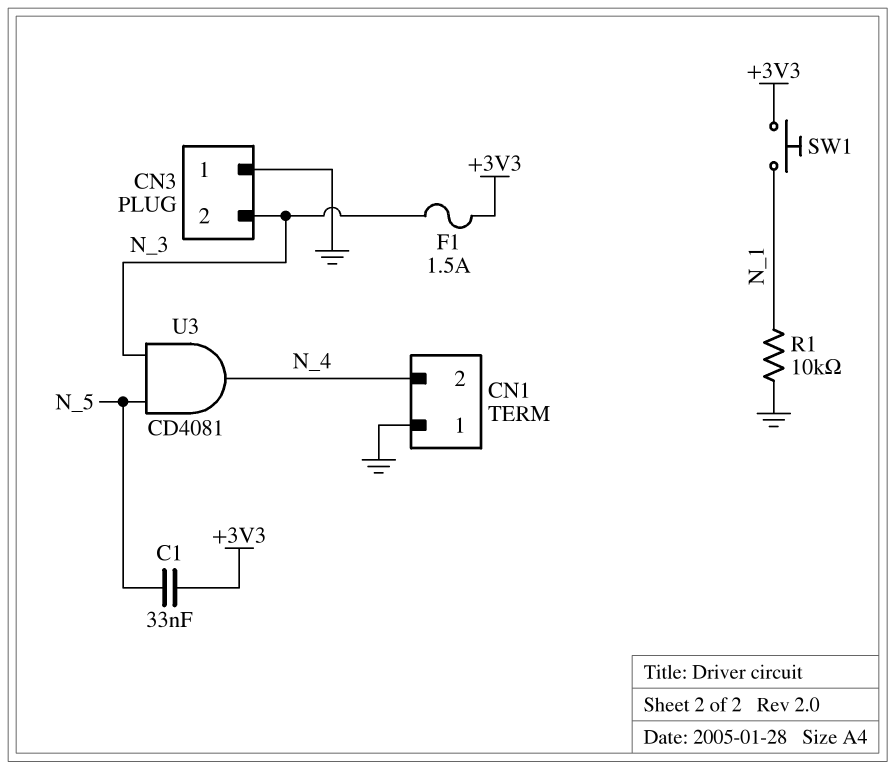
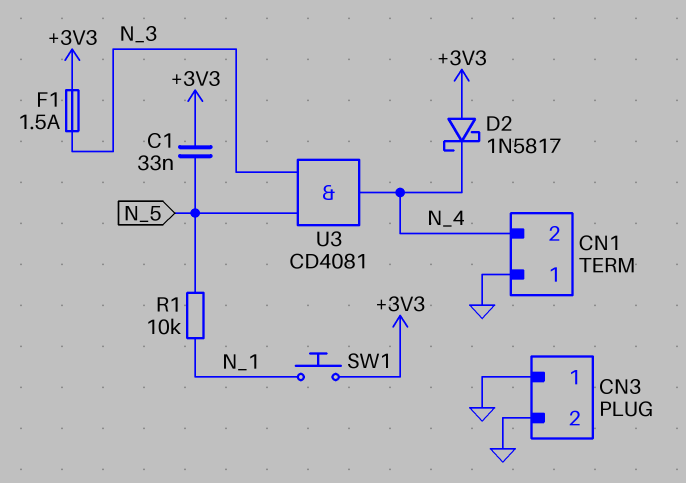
CN3 pin 2: N_3 -> GND
D2: none -> schottky 1N5817 (A +3V3, K N_4)
R1: 10k (GND, N_1) -> 10k (N_1, N_5)

